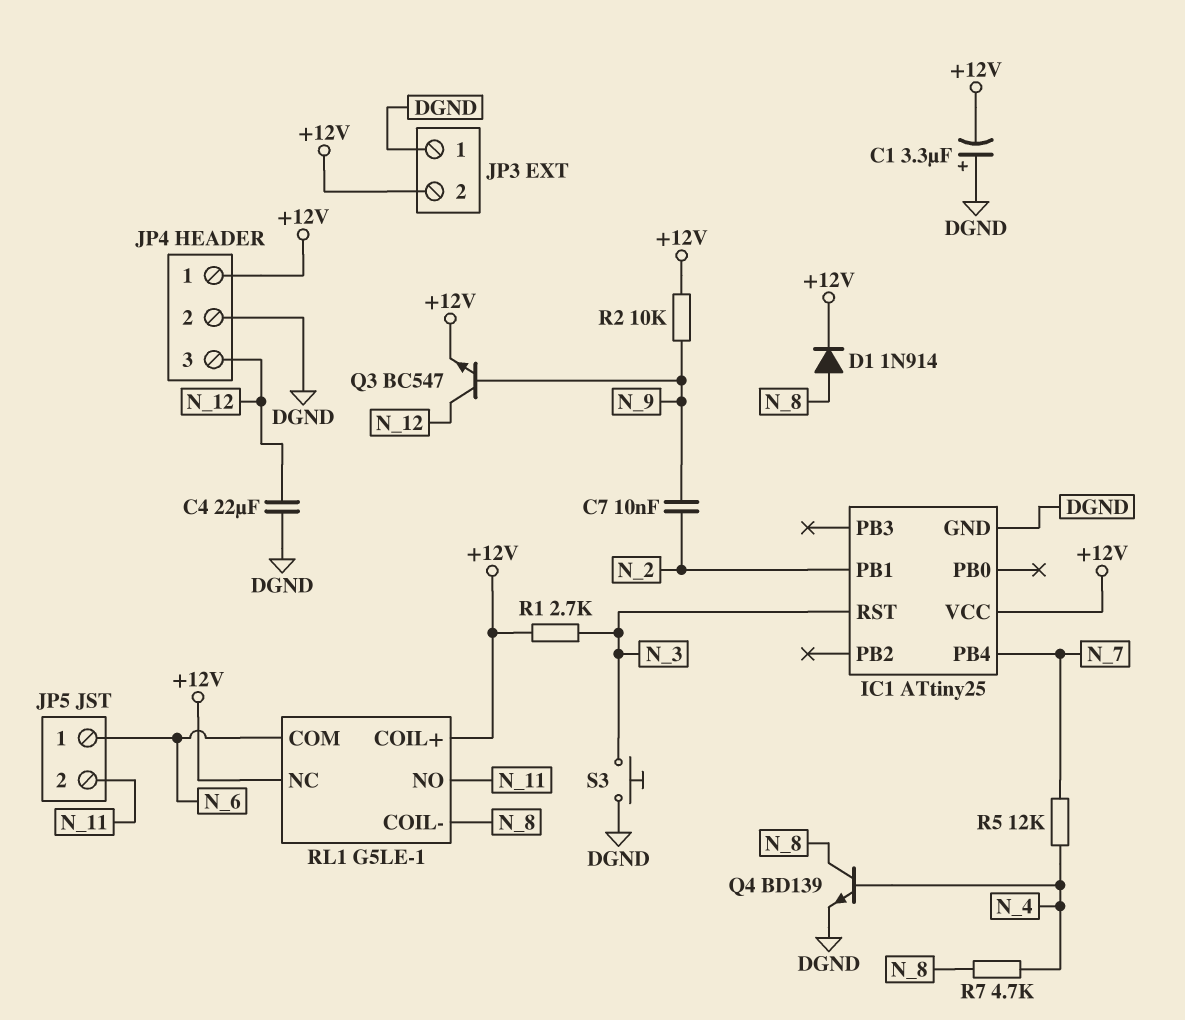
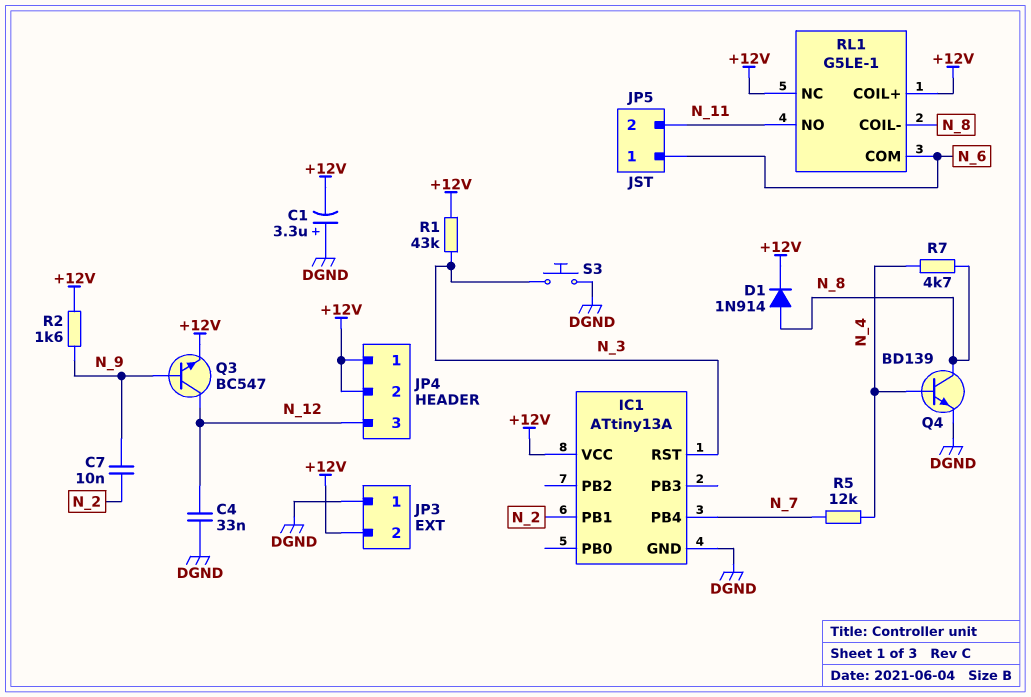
C4: 22uF (DGND, N_12) -> 33nF (DGND, N_12)
IC1: ATtiny25 -> ATtiny13A
JP4 pin 2: DGND -> +12V
R1: 2.7k (+12V, N_3) -> 43k (+12V, N_3)
R2: 10k (+12V, N_9) -> 1.6k (+12V, N_9)

